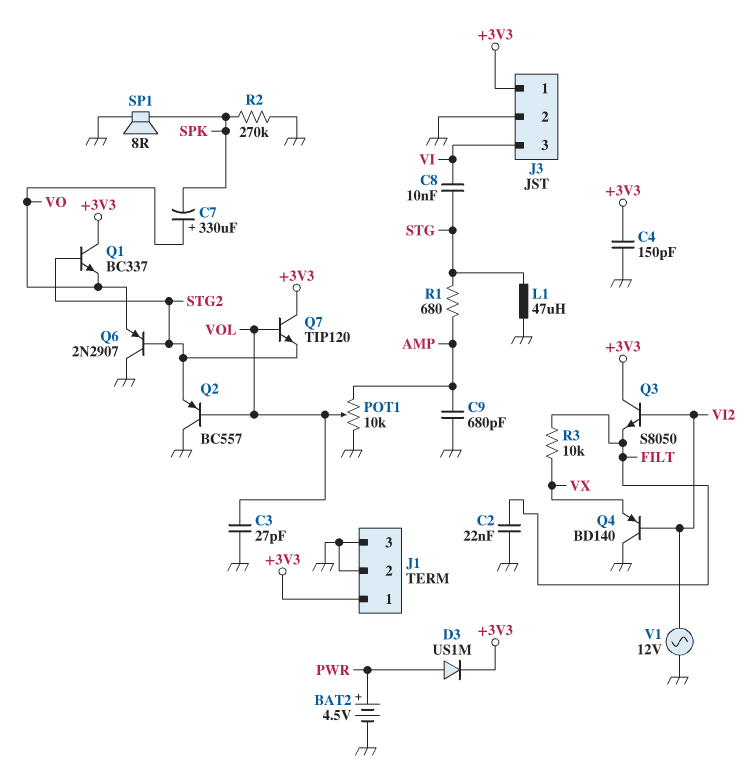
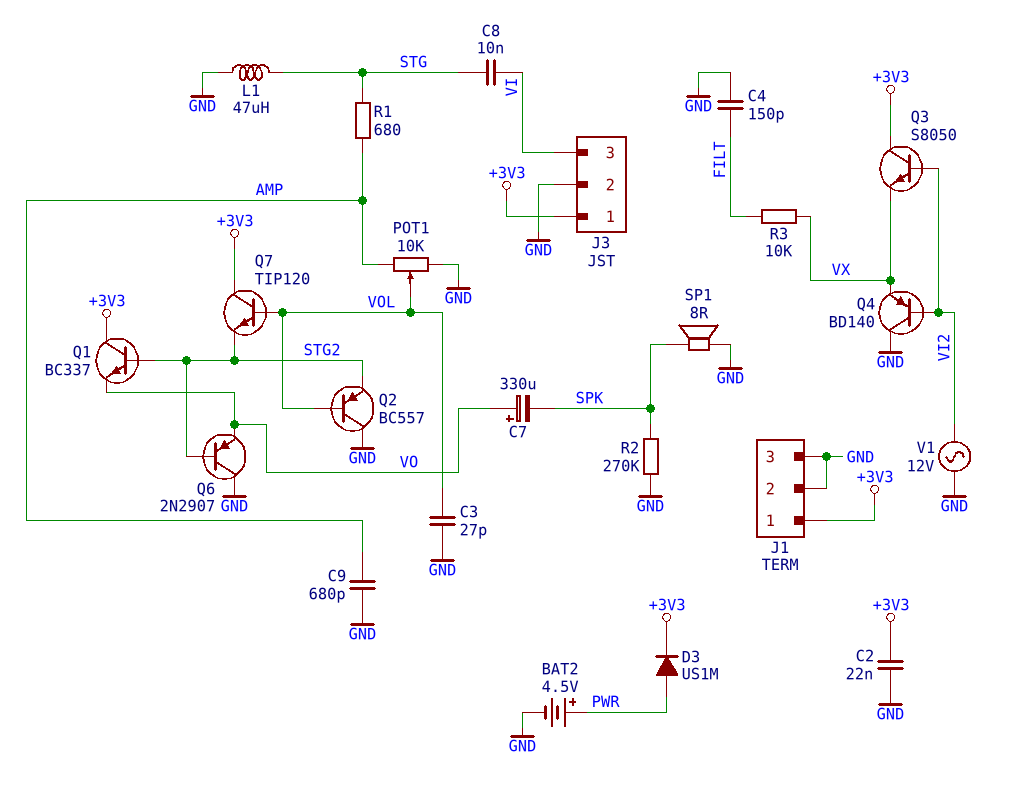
C2: 22nF (FILT, GND) -> 22nF (+3V3, GND)
C4: 150pF (+3V3, GND) -> 150pF (FILT, GND)
Q3: NPN S8050 (B VI2, C +3V3, E FILT) -> NPN S8050 (B VI2, C +3V3, E VX)

